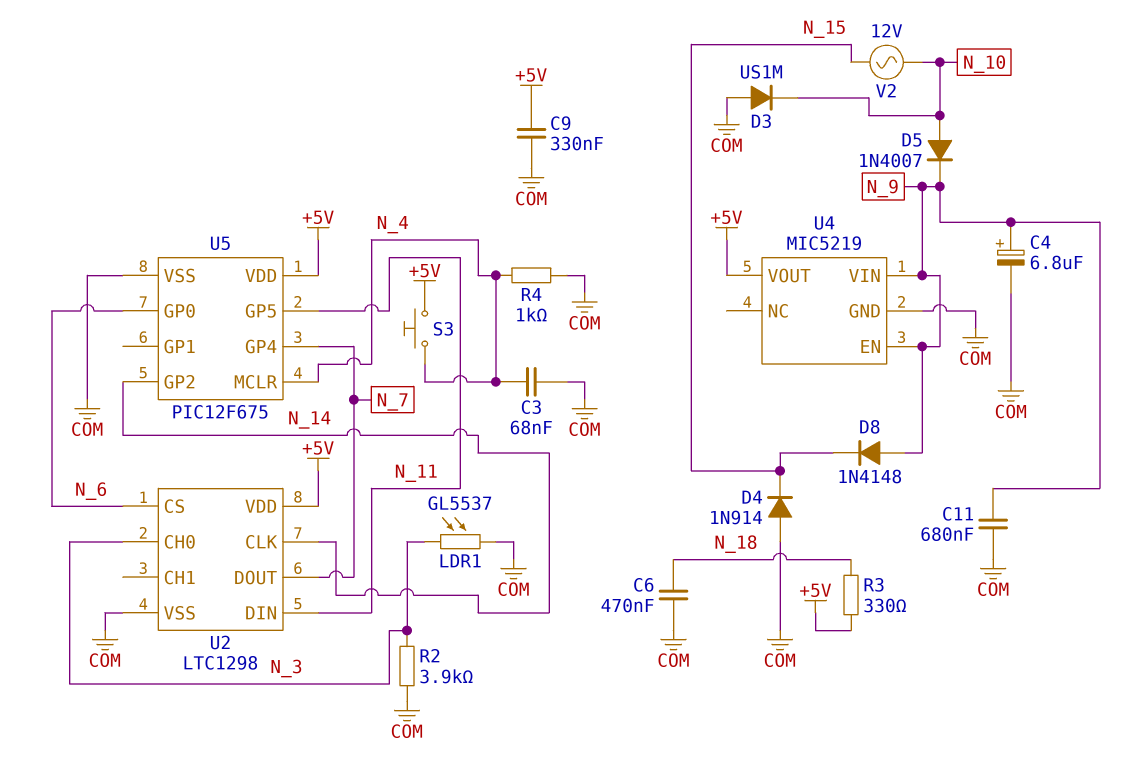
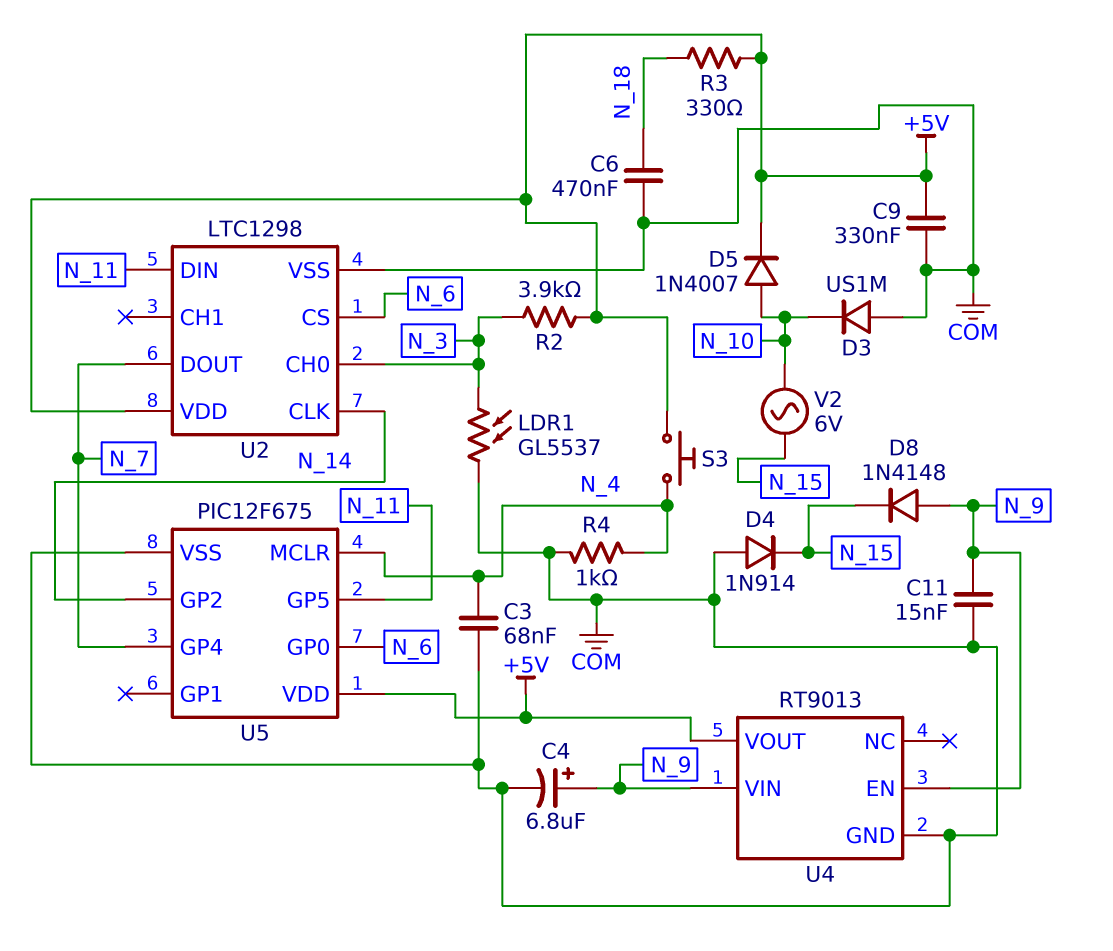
C11: 680nF (COM, N_9) -> 15nF (COM, N_9)
D5: diode 1N4007 (A N_10, K N_9) -> diode 1N4007 (A N_10, K +5V)
R2: 3.9k (COM, N_3) -> 3.9k (+5V, N_3)
U4: MIC5219 -> RT9013
V2: AC 12V (N_10, N_15) -> AC 6V (N_10, N_15)

